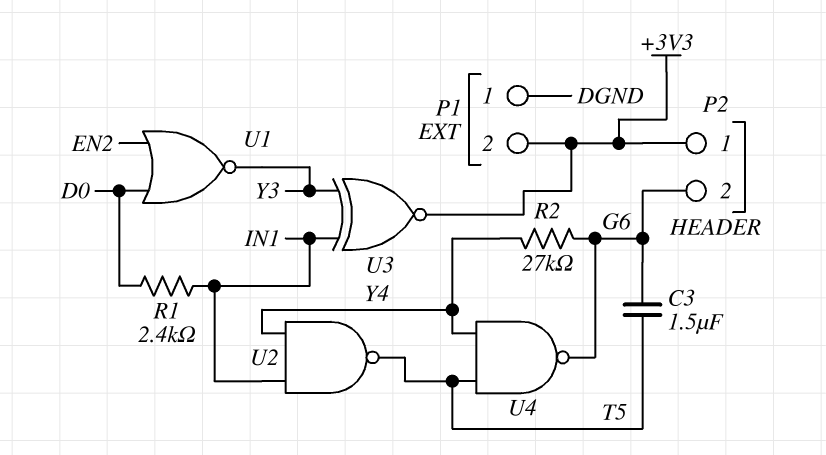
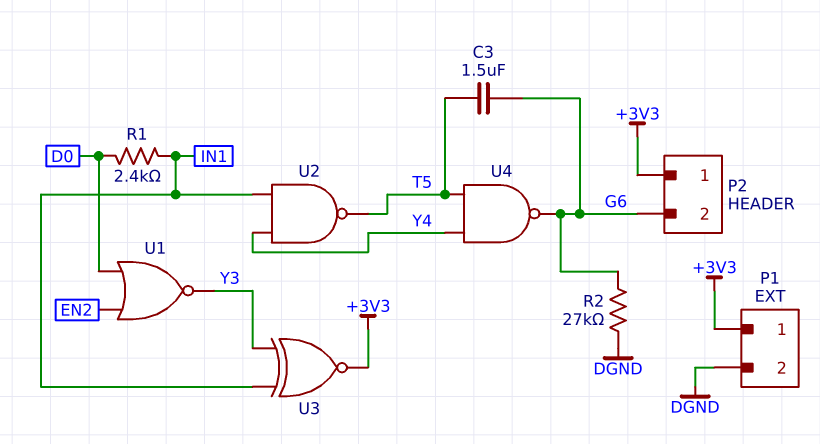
P1 pin 1: DGND -> +3V3
P1 pin 2: +3V3 -> DGND
R2: 27k (G6, Y4) -> 27k (DGND, G6)

